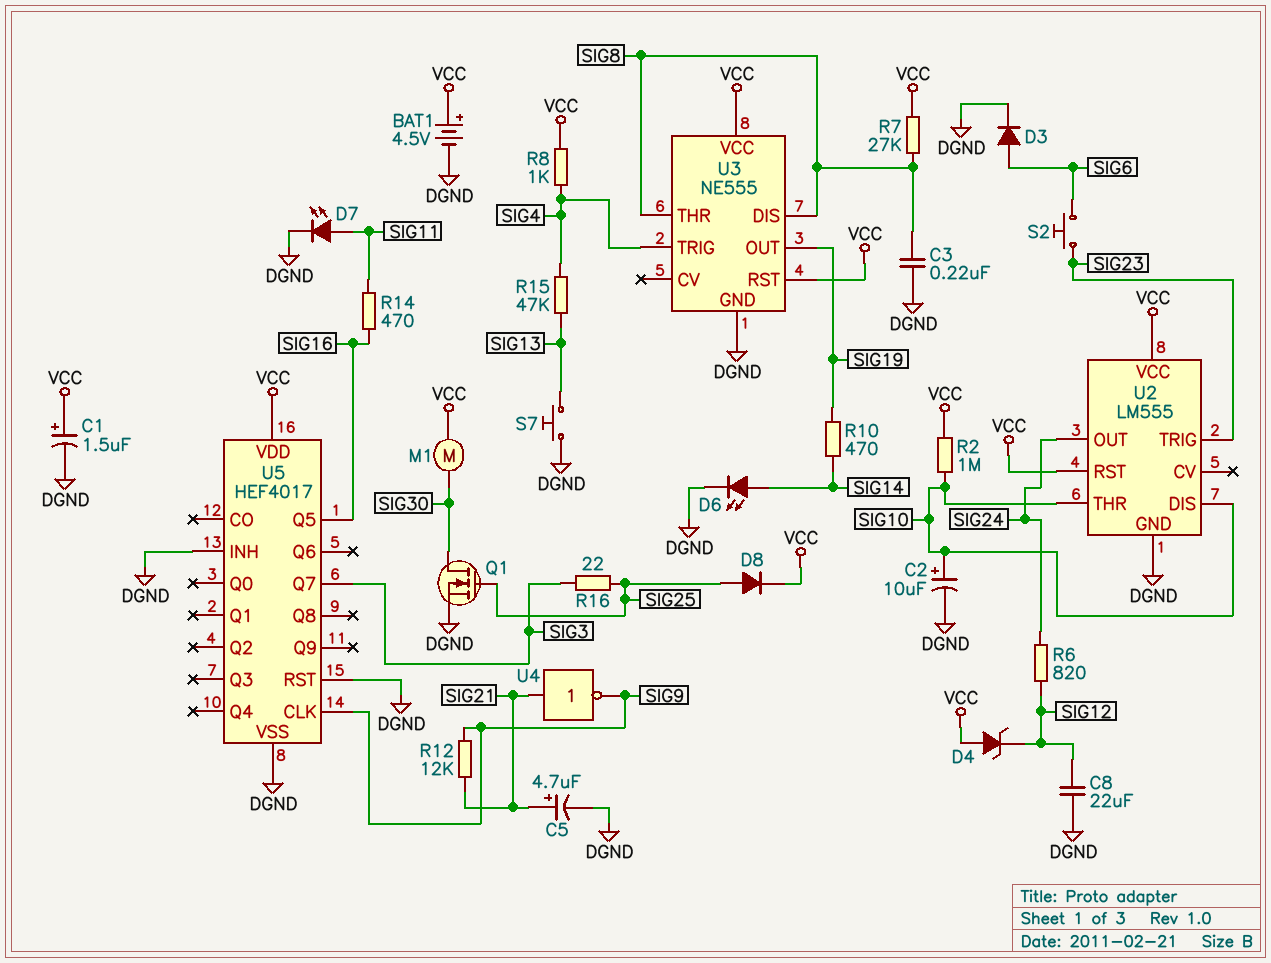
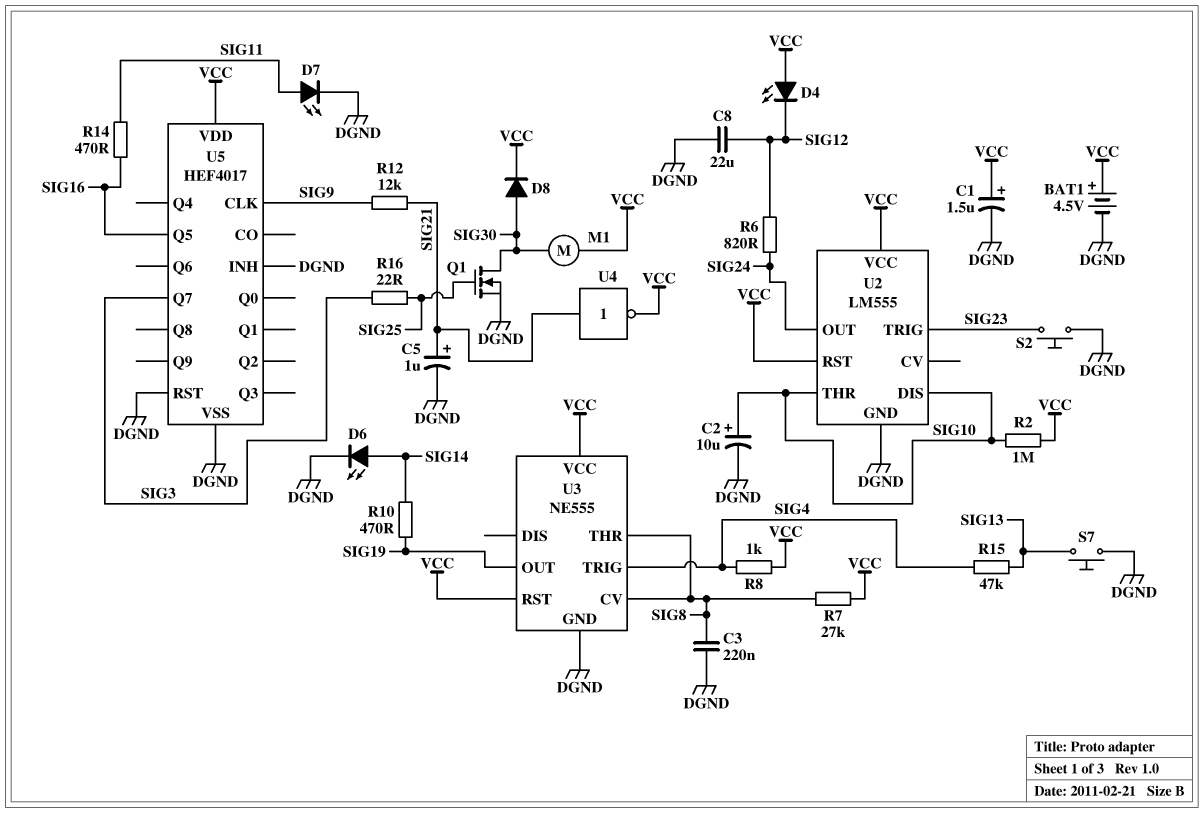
C5: 4.7uF (plus SIG21, minus DGND) -> 1uF (plus SIG21, minus DGND)
D3: diode (A SIG6, K DGND) -> none
D4: zener (A VCC, K SIG12) -> LED (A VCC, K SIG12)
D8: diode (A SIG25, K VCC) -> diode (A SIG30, K VCC)
S2: button (SIG6, SIG23) -> button (DGND, SIG23)
U3 pin CV: none -> SIG8
U3 pin DIS: SIG8 -> none
U4: NOT (in SIG21, out SIG9) -> NOT (in SIG21, out VCC)

